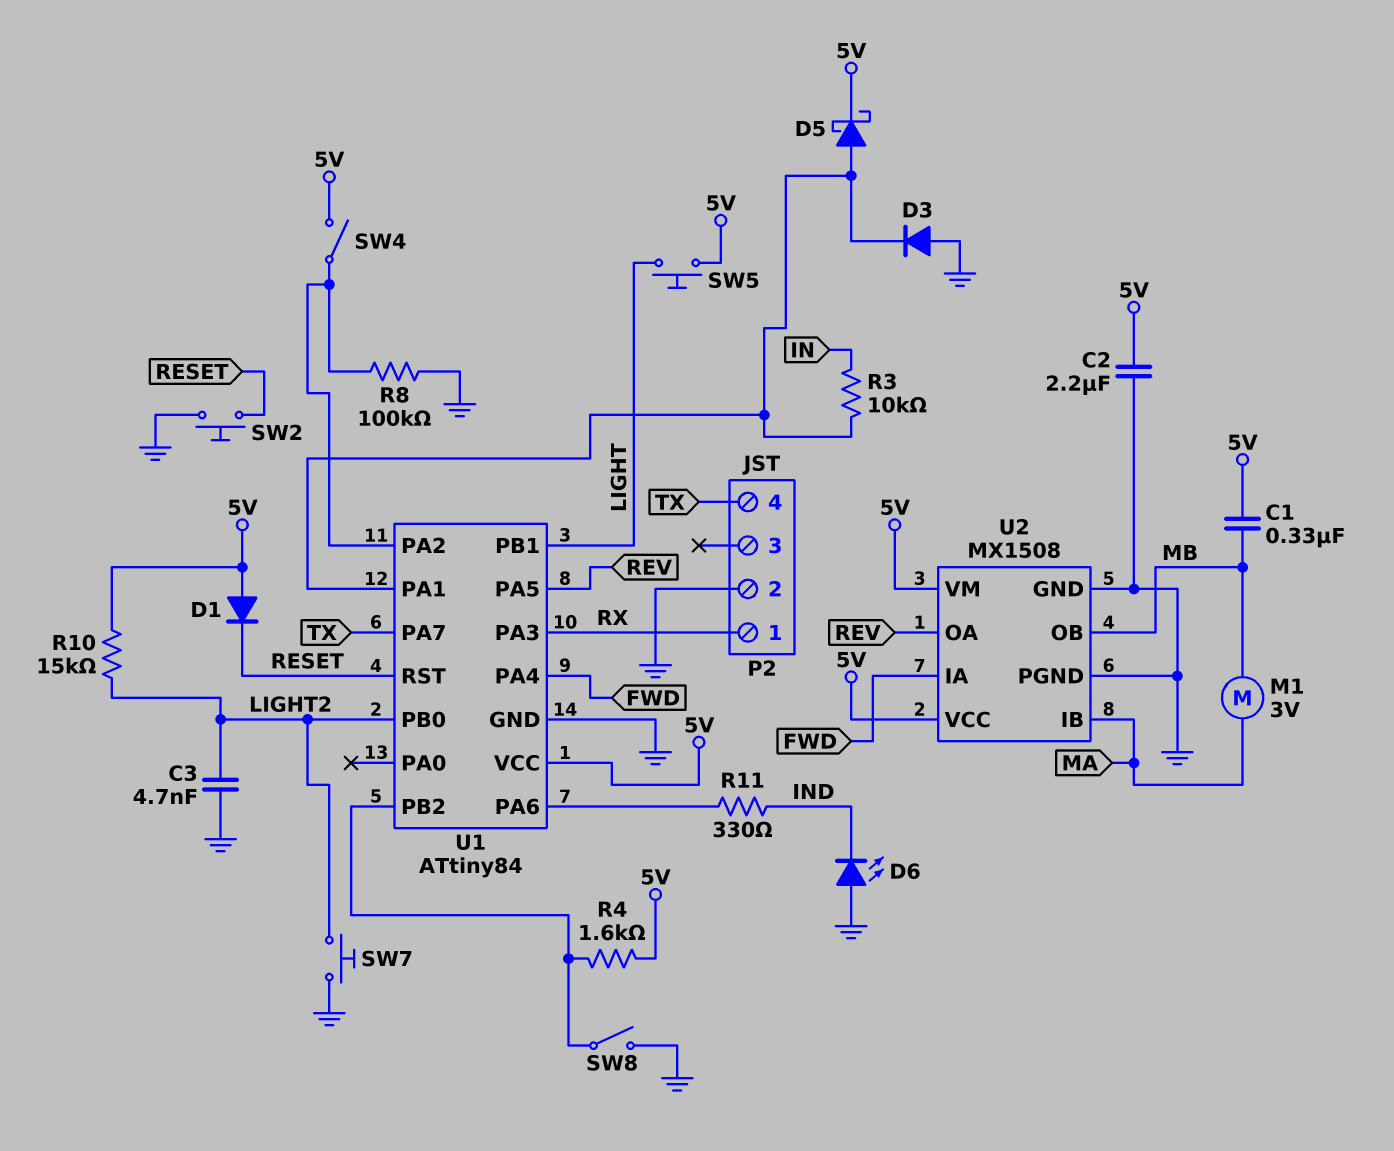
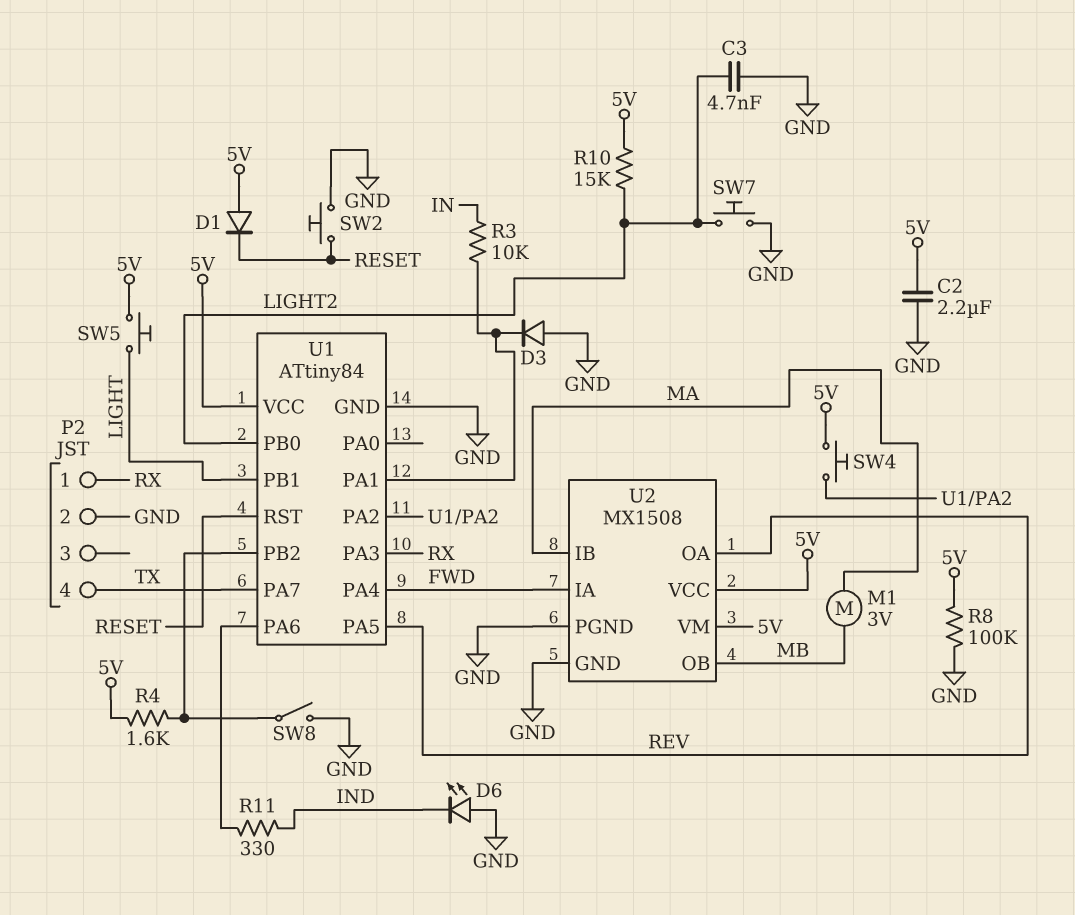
C1: 330nF (5V, MB) -> none
D5: schottky (A U1/PA1, K 5V) -> none
R8: 100k (GND, U1/PA2) -> 100k (5V, GND)
SW4: switch (5V, U1/PA2) -> button (5V, U1/PA2)

